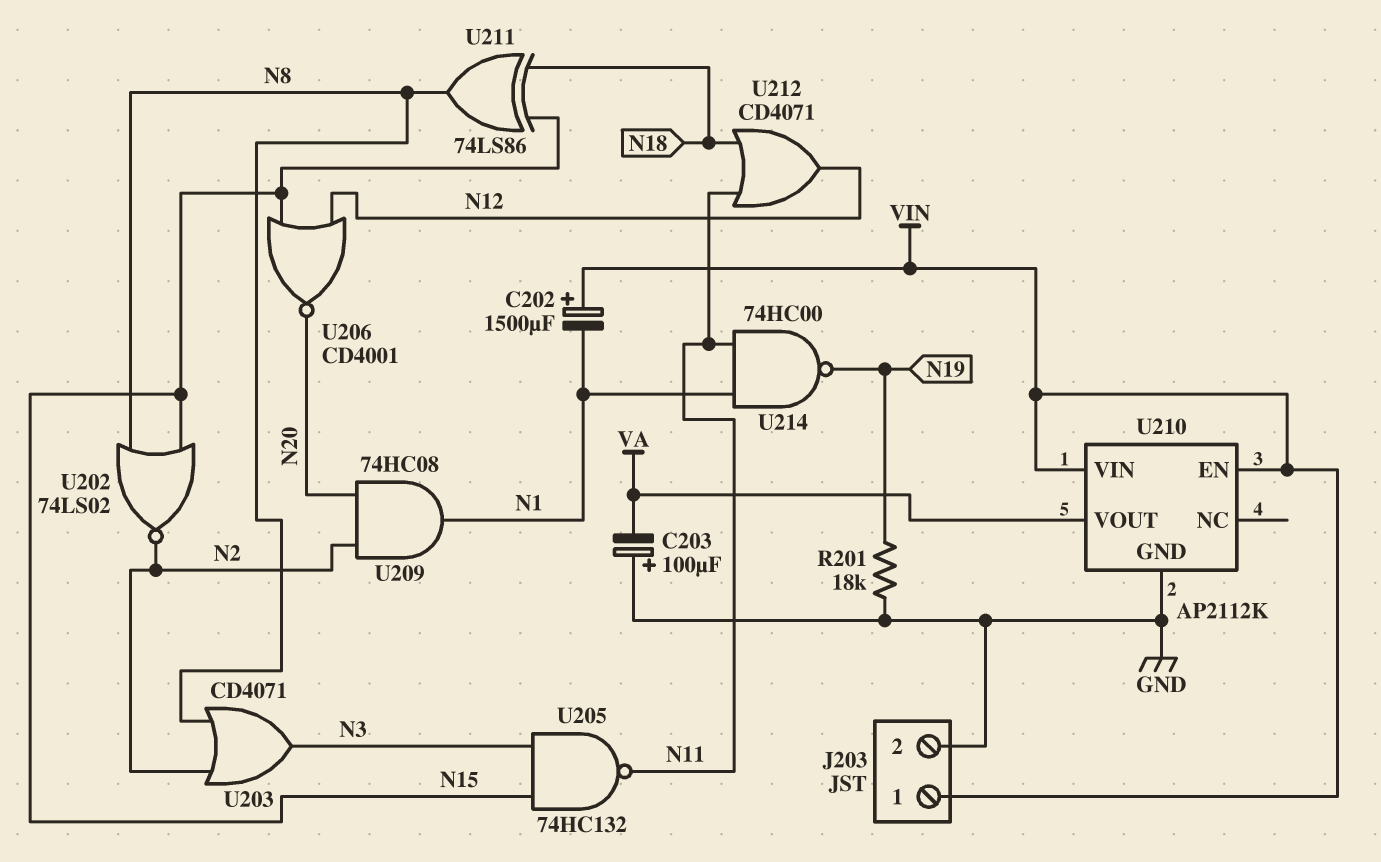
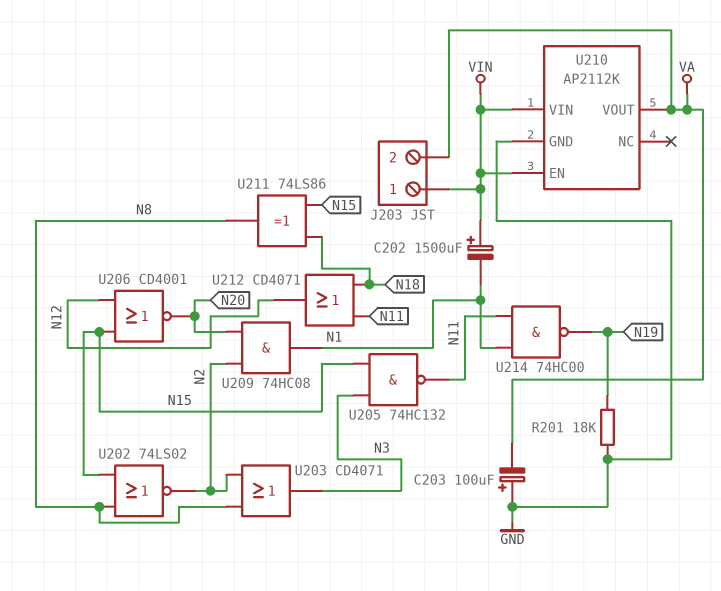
J203 pin 2: GND -> VA

